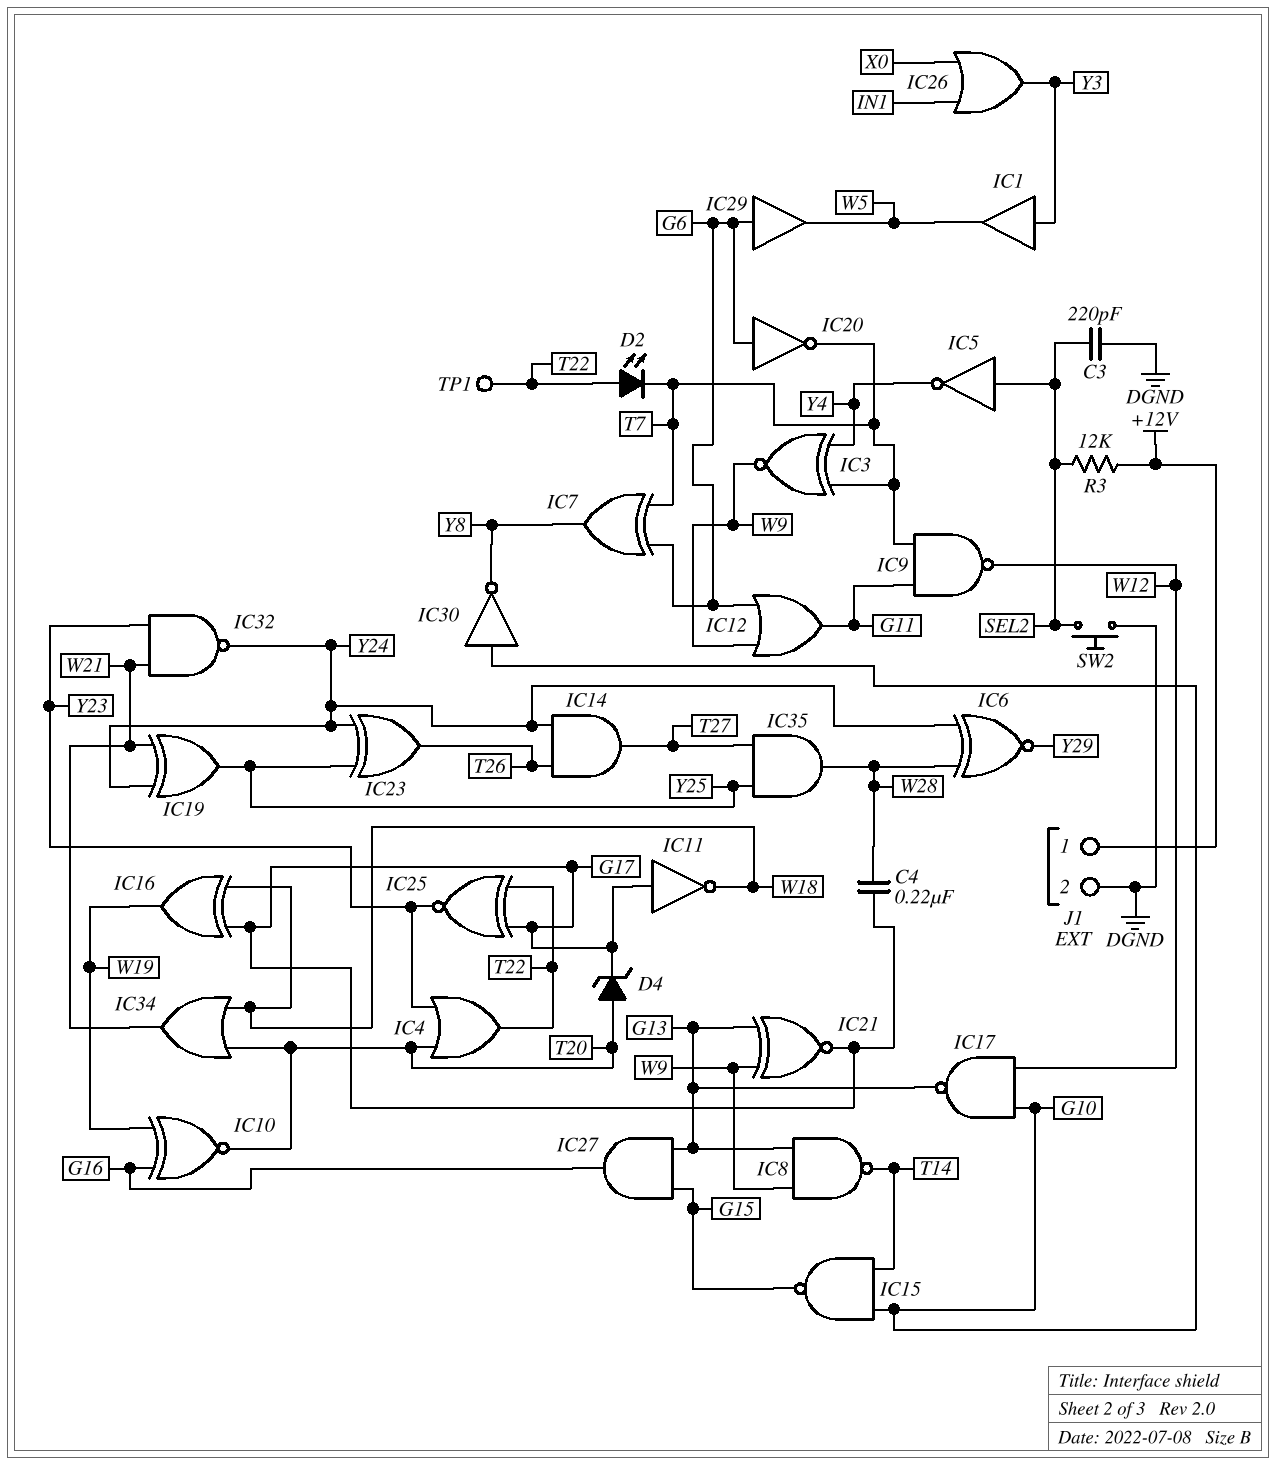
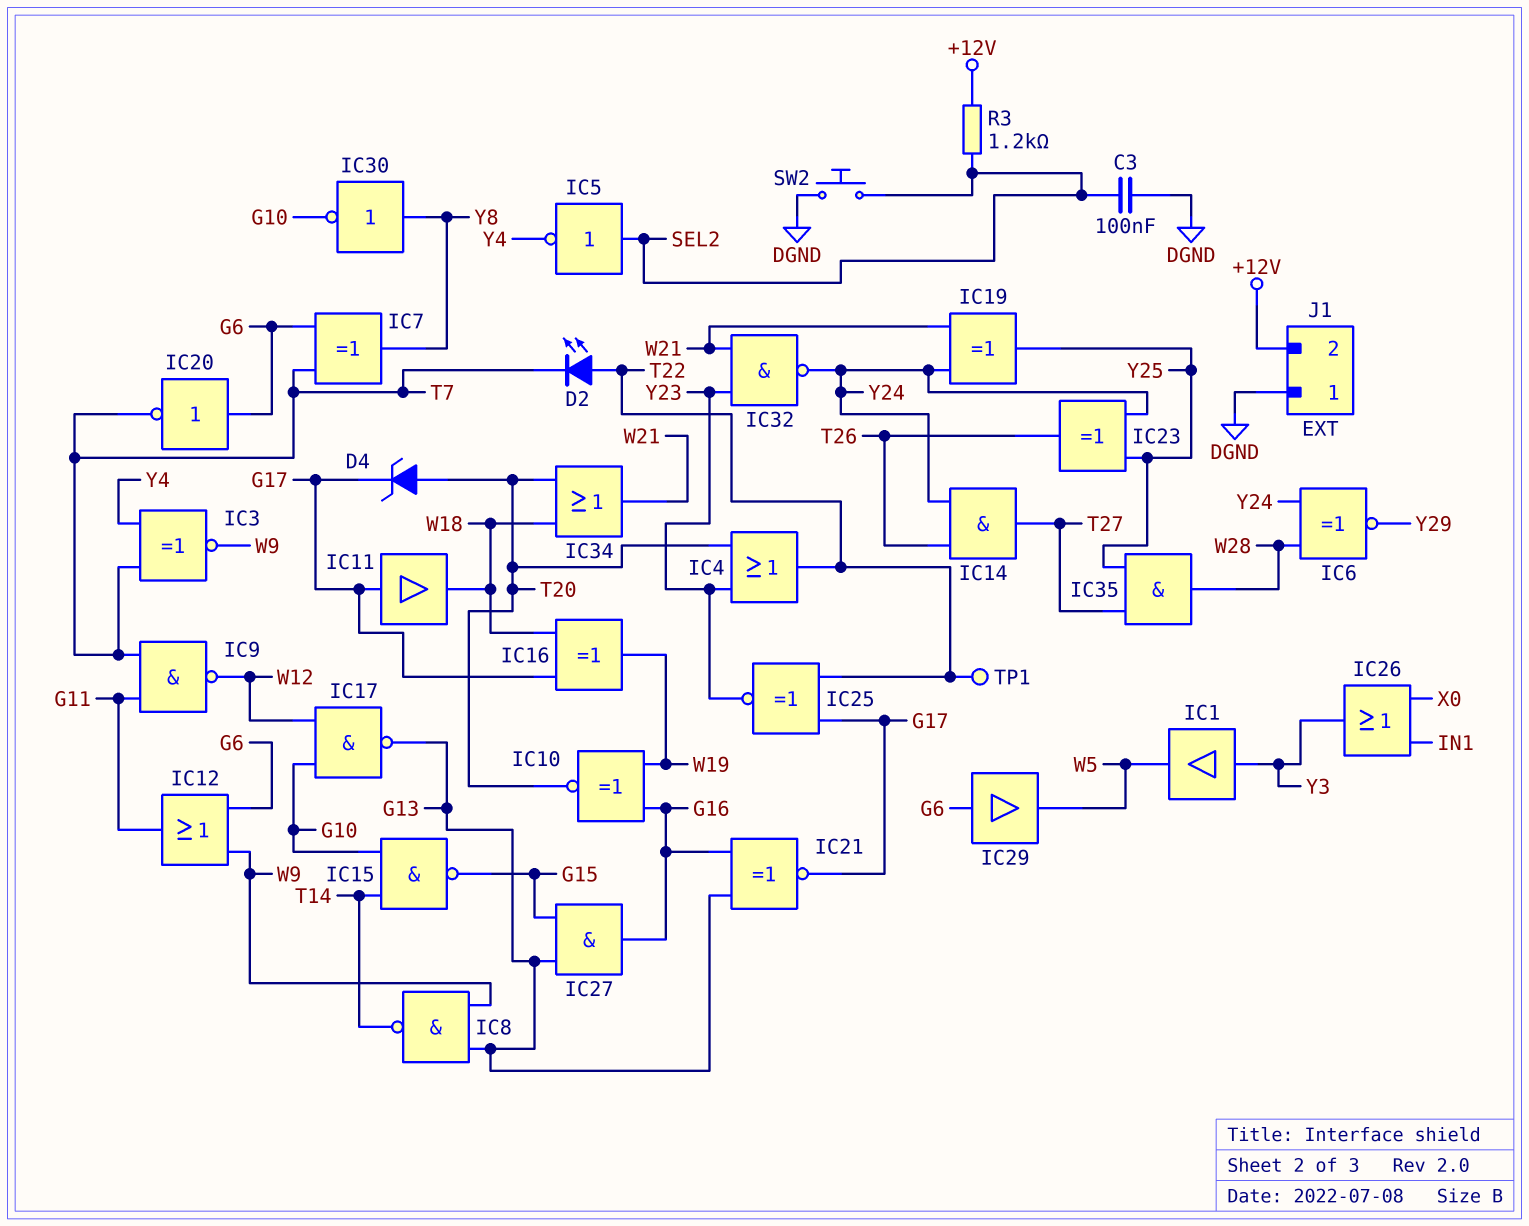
C3: 220pF (DGND, SEL2) -> 100nF (DGND, SEL2)
C4: 220nF (G17, W28) -> none
IC11: NOT (in G17, out W18) -> buffer (in G17, out W18)
IC21: XNOR (in G13, in W9, out G17) -> XNOR (in G13, in G16, out G17)
IC30: NOT (in G10, out Y8) -> NOT (in Y8, out G10)
J1 pin 1: +12V -> DGND
J1 pin 2: DGND -> +12V
R3: 12k (+12V, SEL2) -> 1.2k (+12V, SEL2)

